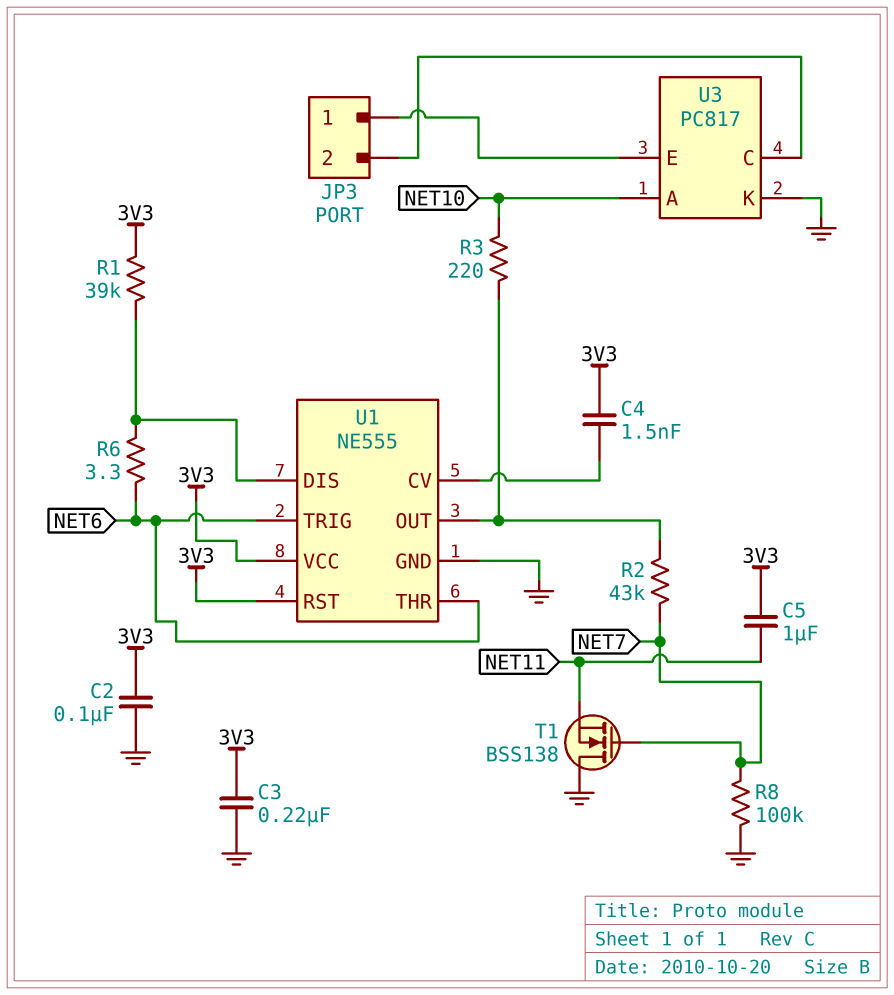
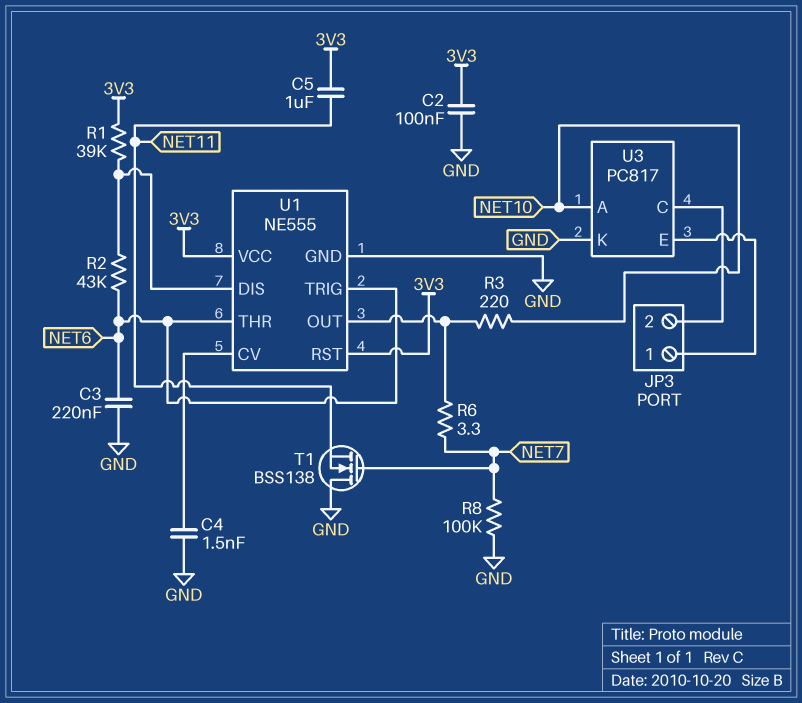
C3: 220nF (3V3, GND) -> 220nF (GND, NET6)
C4: 1.5nF (3V3, U1/CV) -> 1.5nF (GND, U1/CV)
R2: 43k (NET7, U1/OUT) -> 43k (NET6, U1/DIS)
R6: 3.3 (NET6, U1/DIS) -> 3.3 (NET7, U1/OUT)

